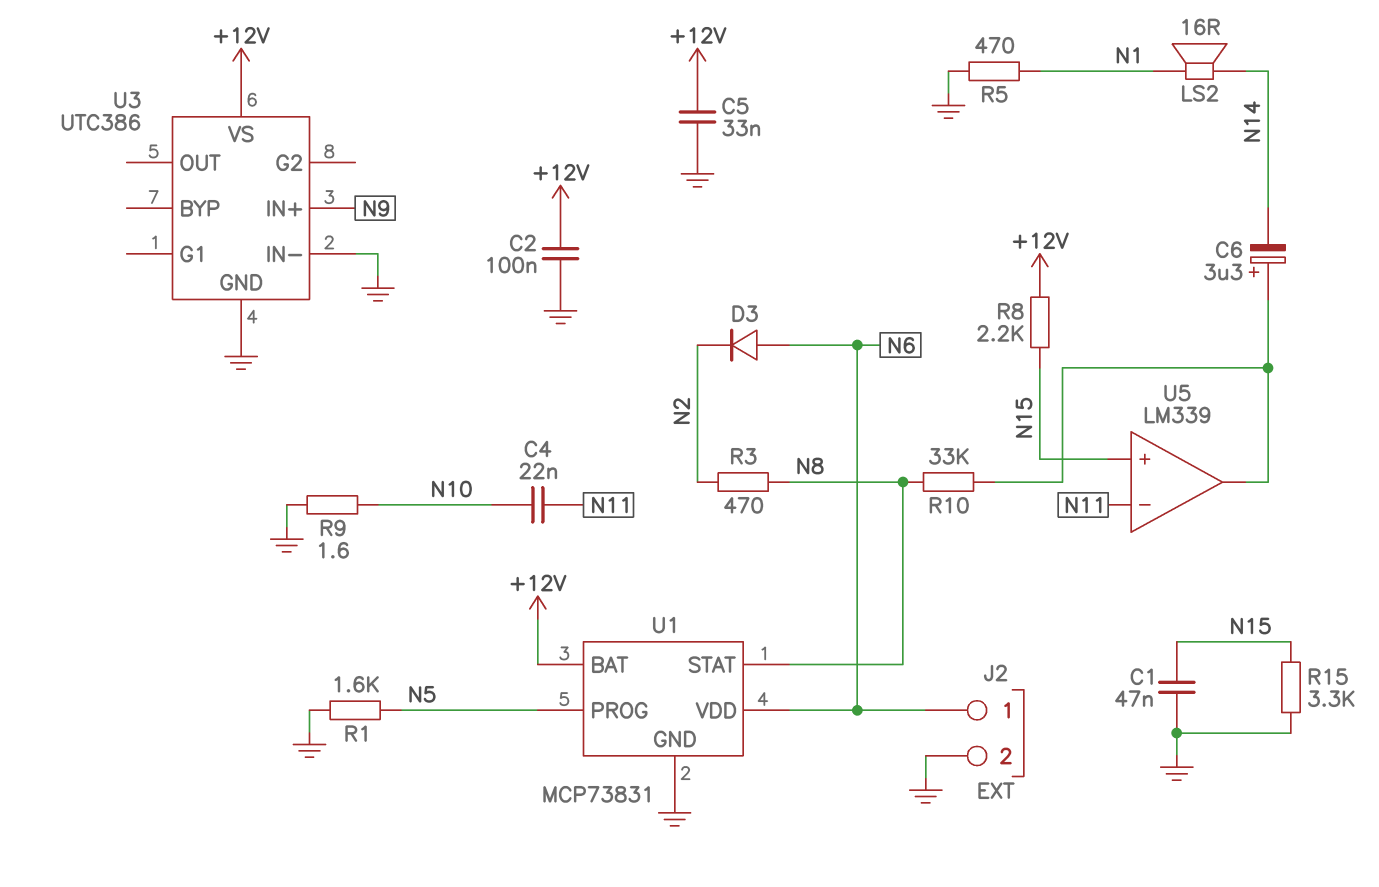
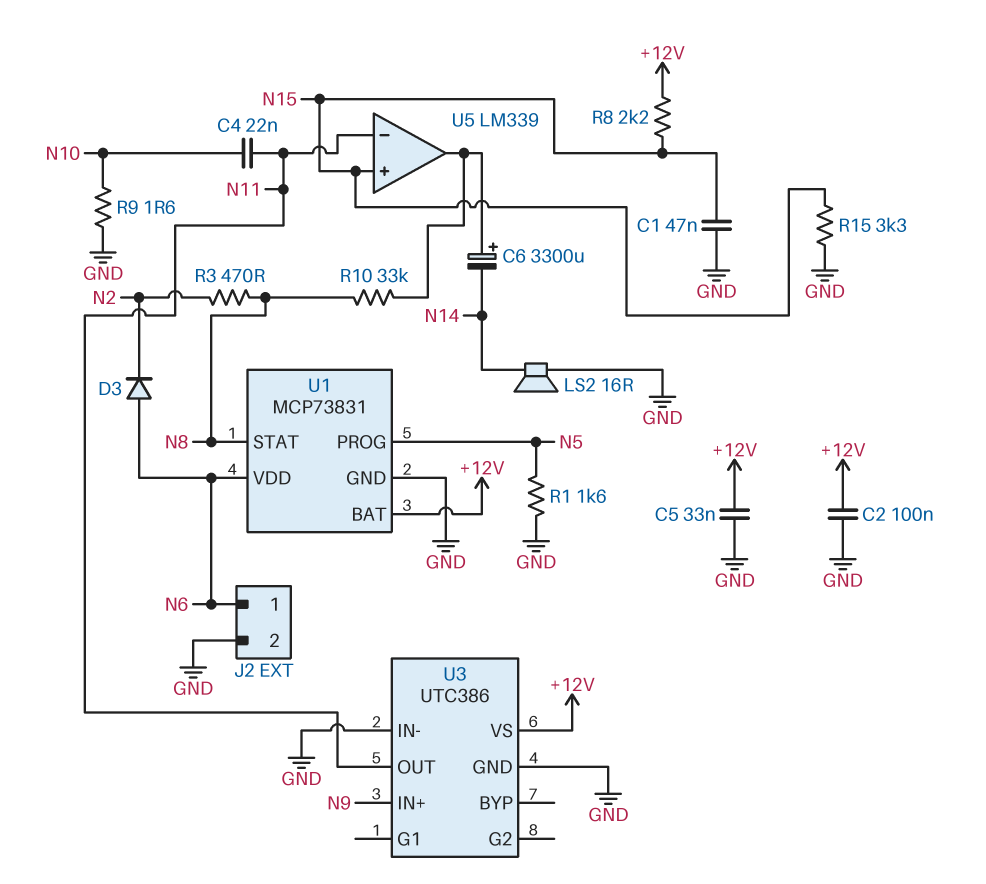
C6: 3.3uF (plus U5/out, minus N14) -> 3300uF (plus U5/out, minus N14)
LS2: speaker 16R (N1, N14) -> speaker 16R (GND, N14)
R5: 470 (GND, N1) -> none
U3 pin OUT: none -> N11

